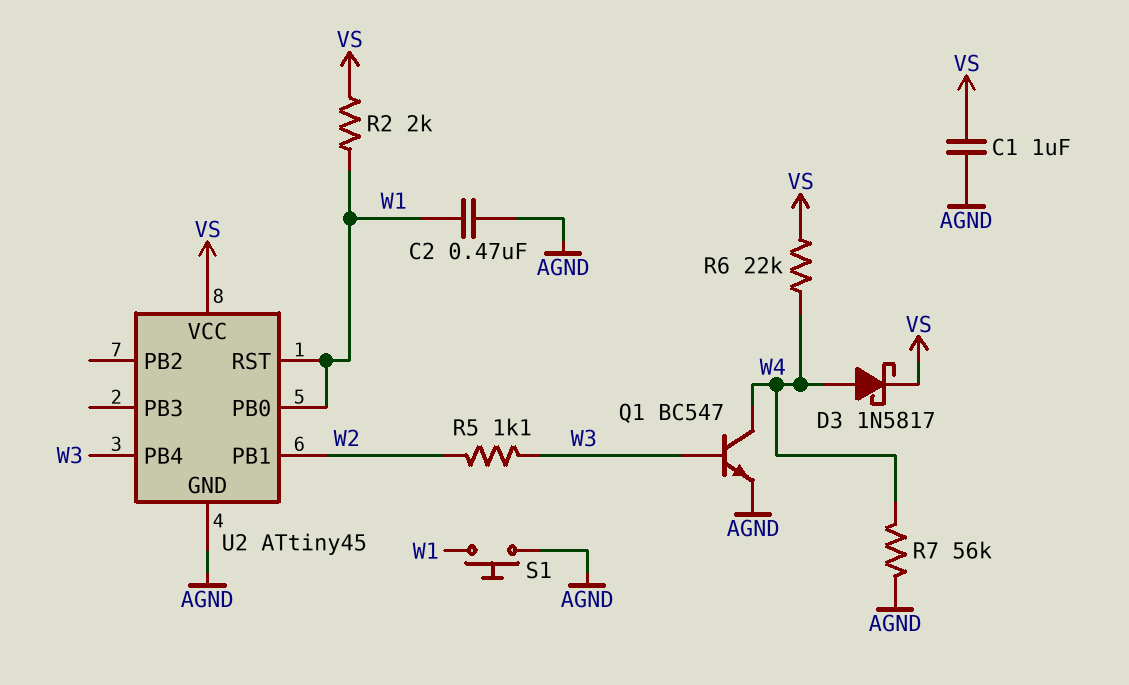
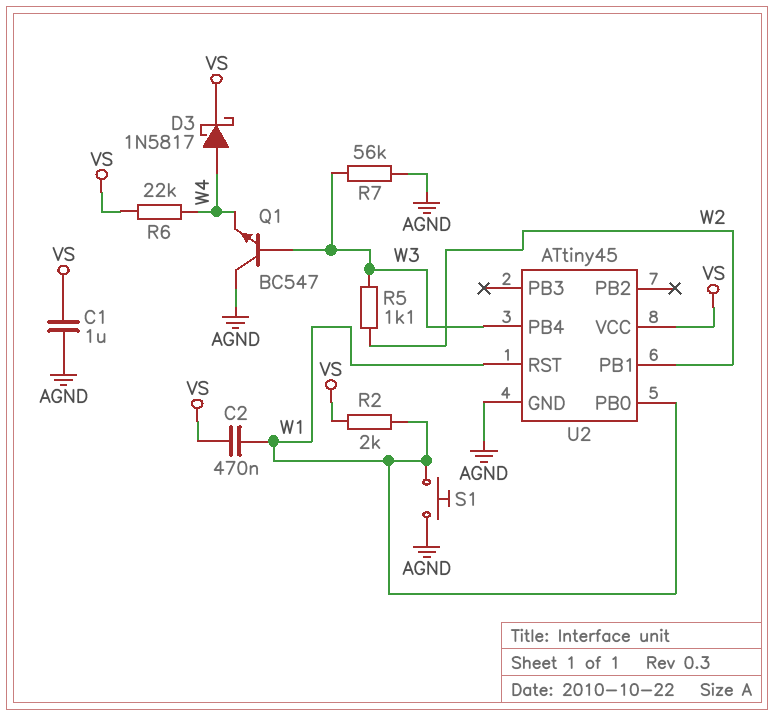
C2: 470nF (AGND, W1) -> 470nF (VS, W1)
Q1: NPN BC547 (B W3, C W4, E AGND) -> NPN BC547 (B W3, C AGND, E W4)
R7: 56k (AGND, W4) -> 56k (AGND, W3)

